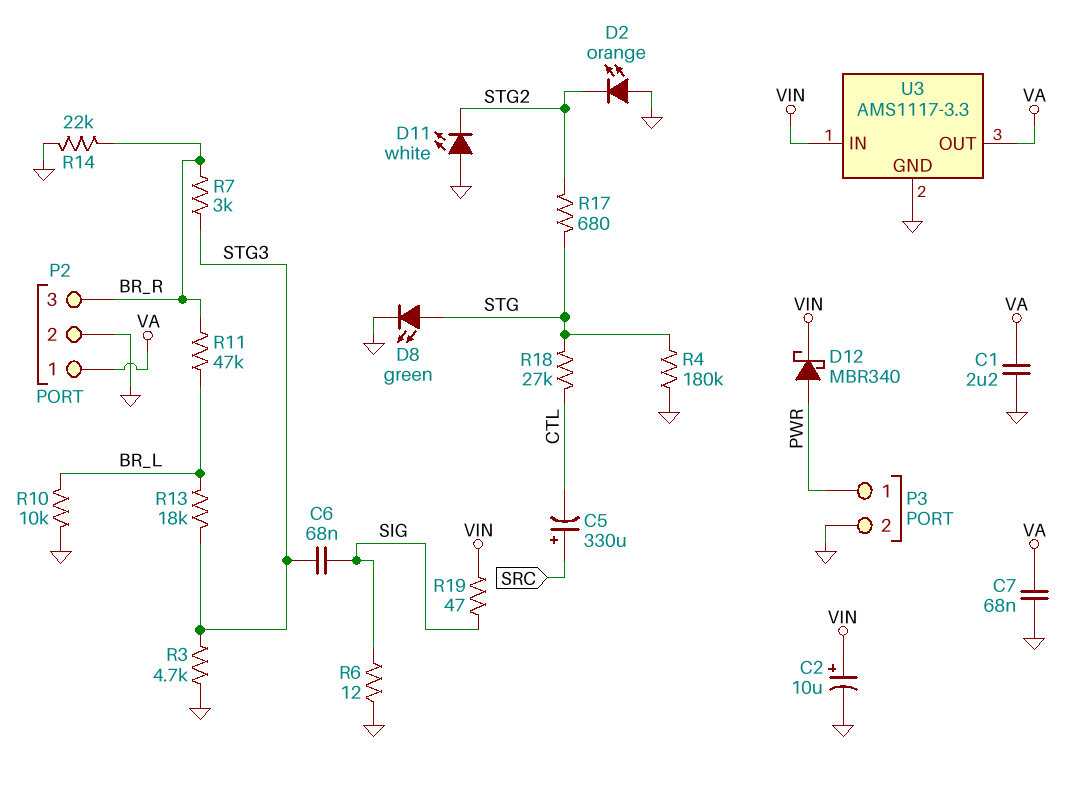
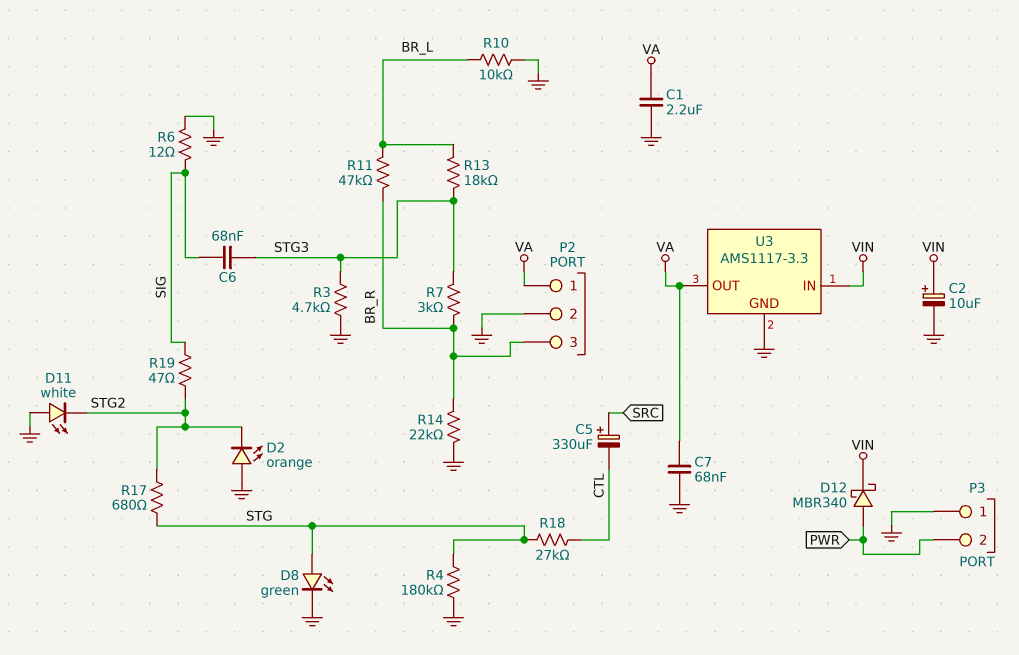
P3 pin 1: PWR -> GND
P3 pin 2: GND -> PWR
R19: 47 (SIG, VIN) -> 47 (SIG, STG2)

